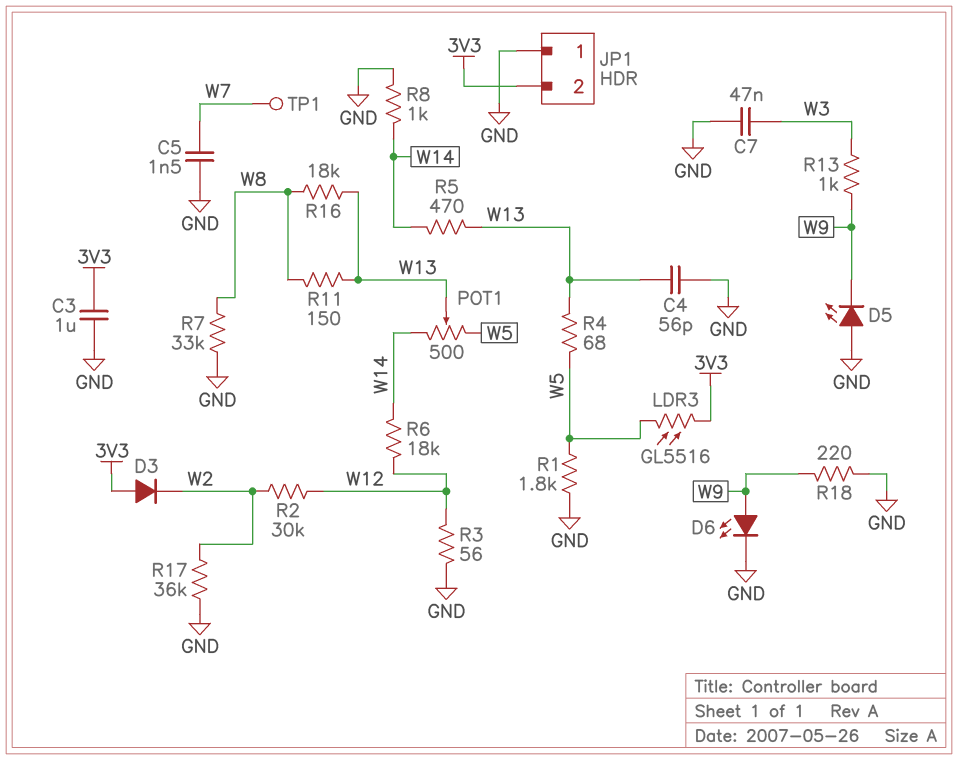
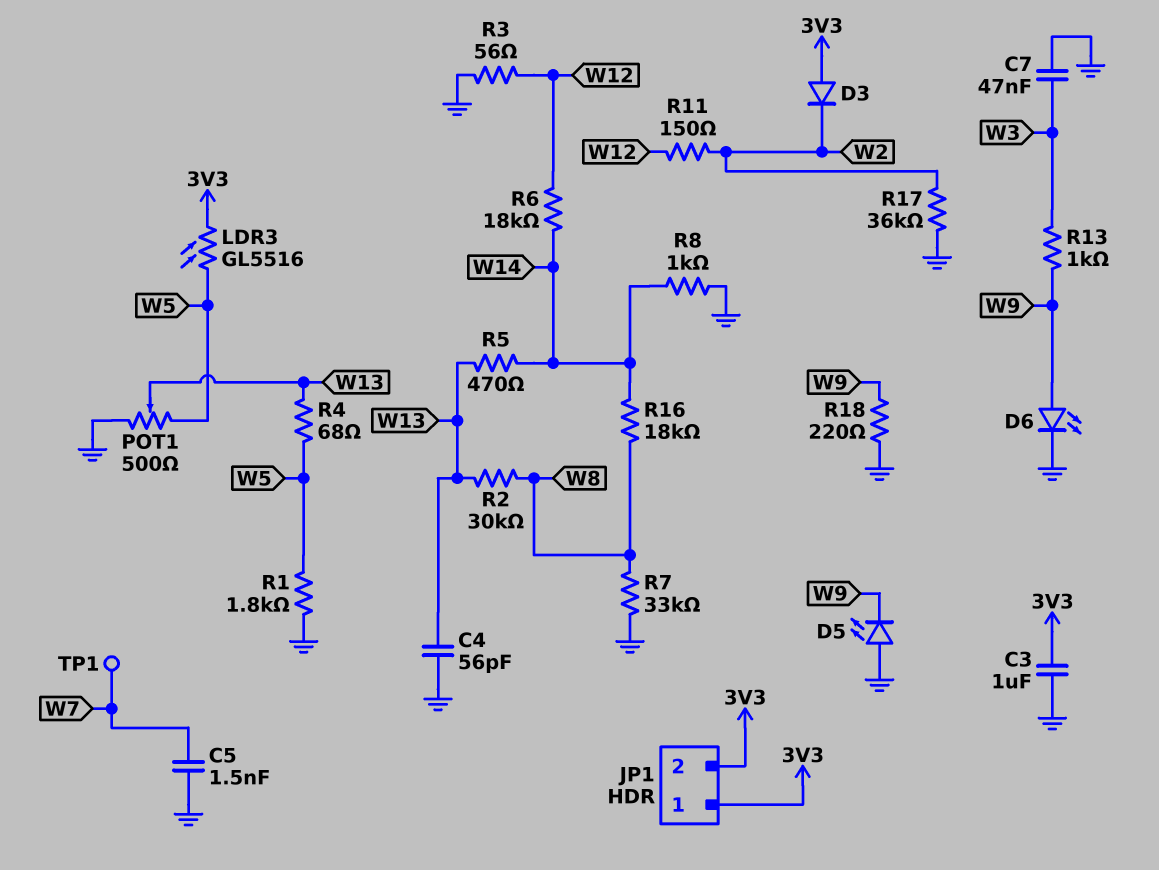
JP1 pin 1: GND -> 3V3
POT1: 500 (W5, W14, wiper W13) -> 500 (GND, W5, wiper W13)
R2: 30k (W2, W12) -> 30k (W8, W13)
R11: 150 (W8, W13) -> 150 (W2, W12)
R16: 18k (W8, W13) -> 18k (W8, W14)

